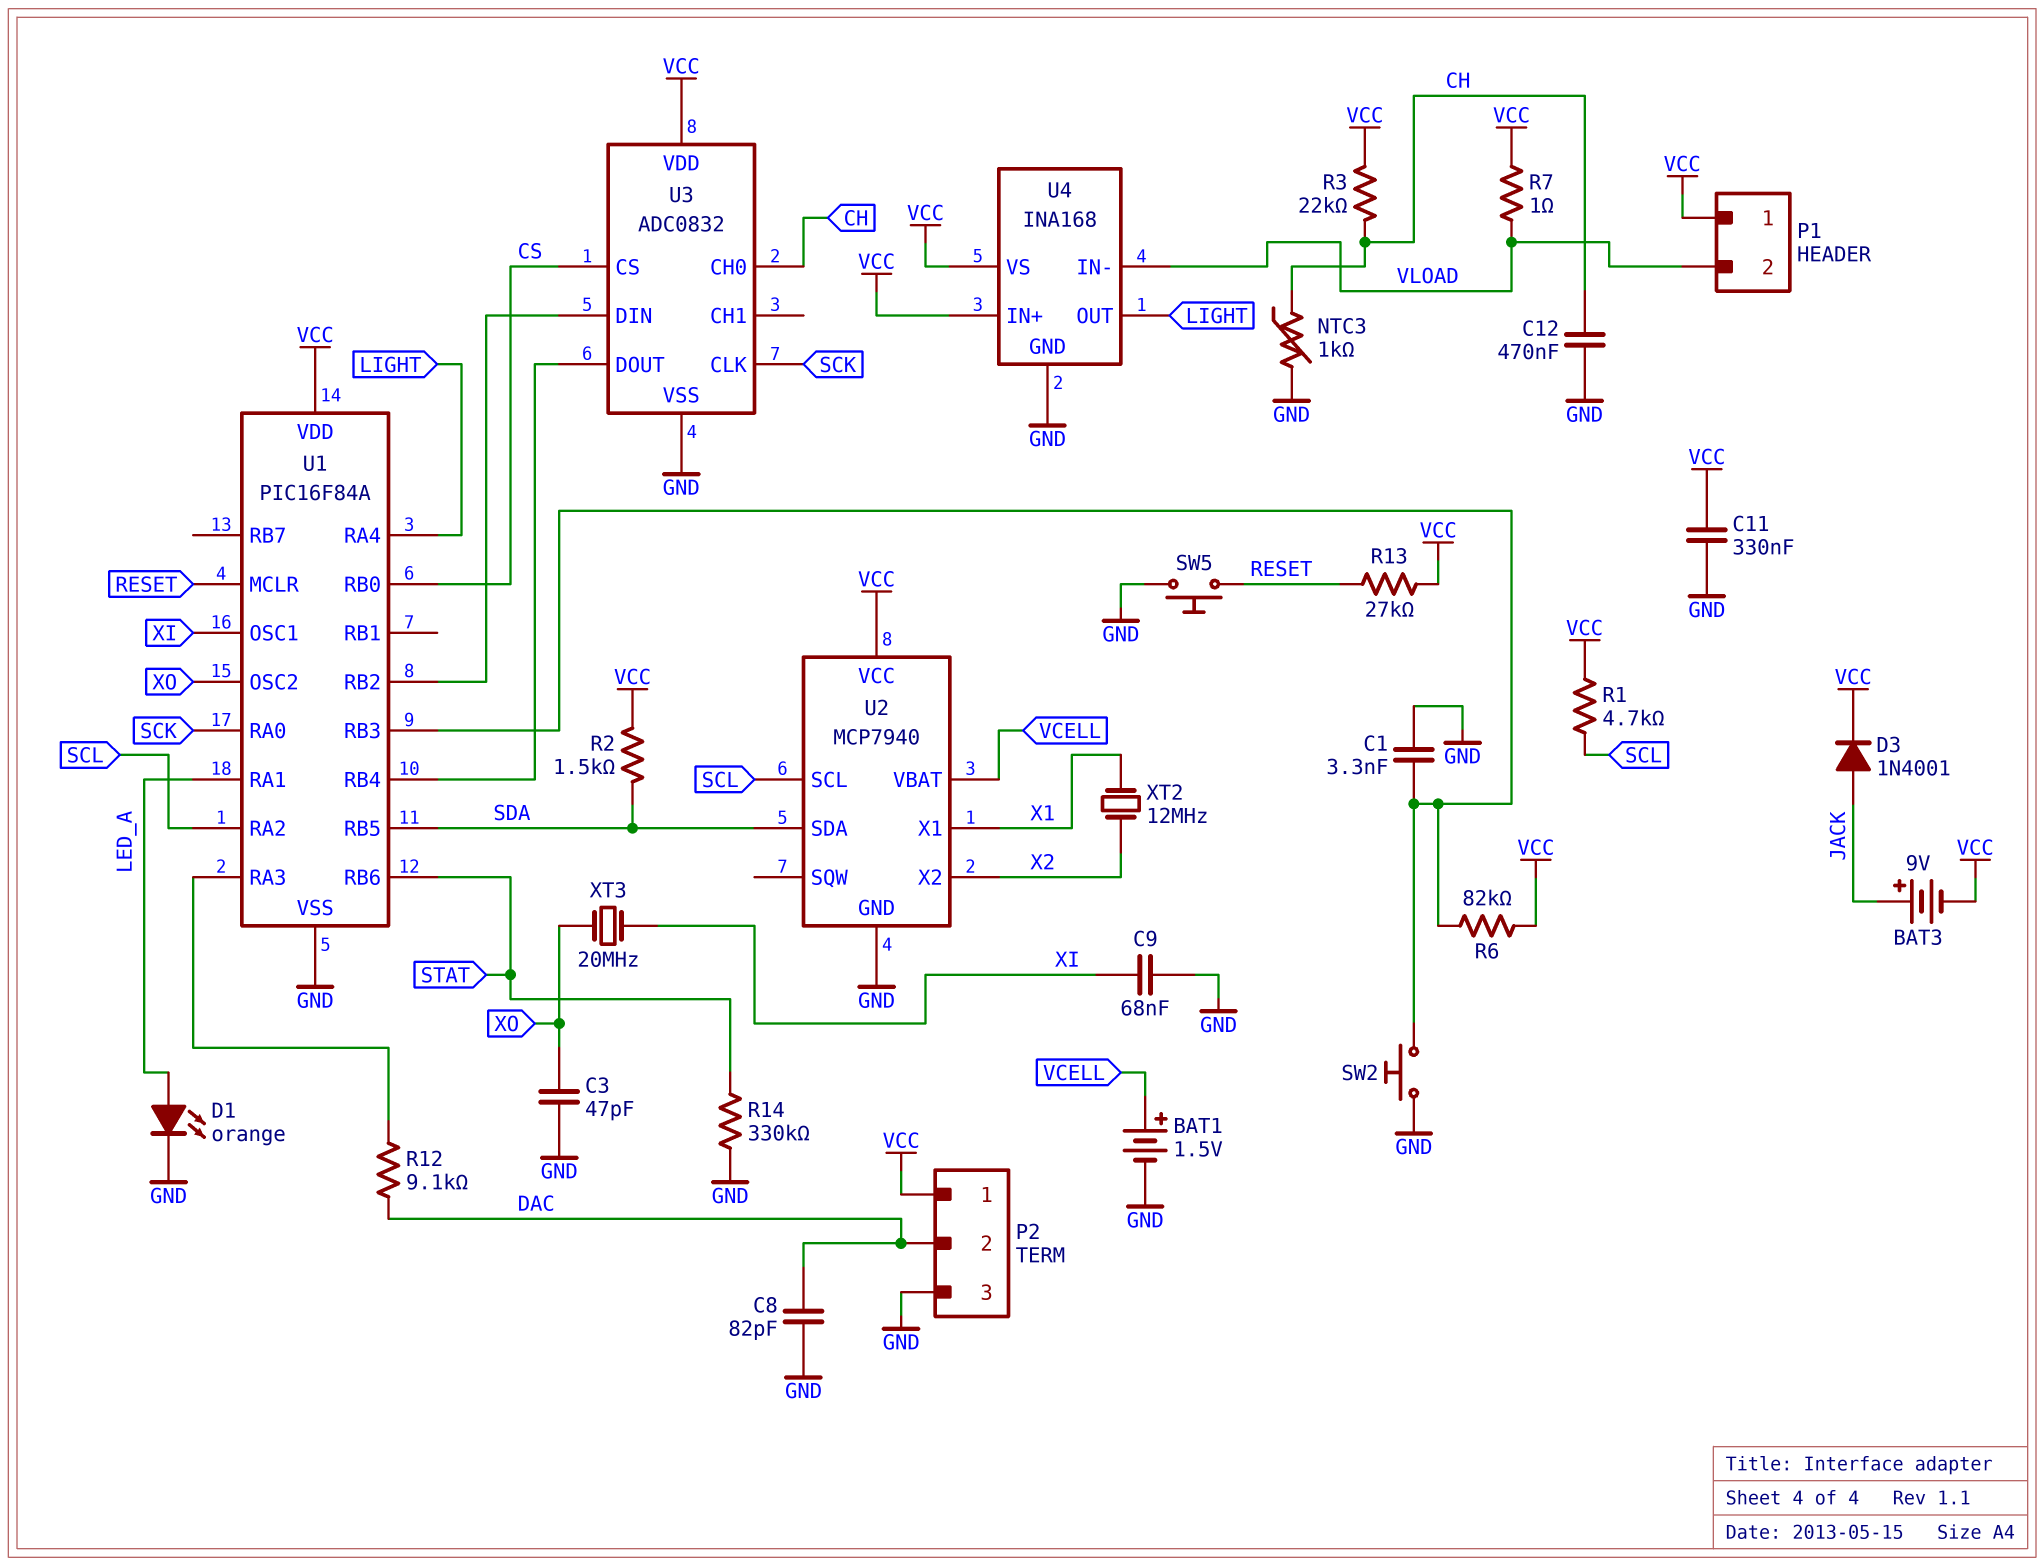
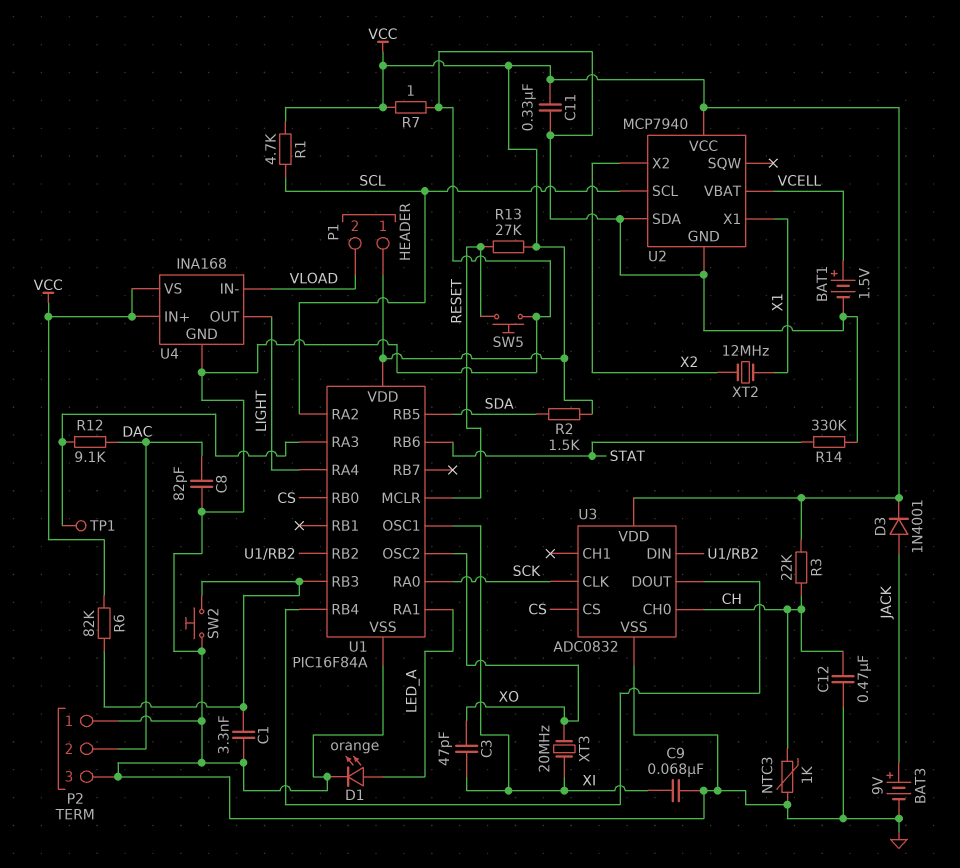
BAT3: 9V (plus JACK, minus VCC) -> 9V (plus JACK, minus GND)
C3: 47pF (GND, XO) -> 47pF (XI, XO)
P2 pin 1: VCC -> GND
R7: 1 (VCC, VLOAD) -> 1 (GND, VCC)
TP1: none -> test point (U1/RA3)
U2 pin SDA: SDA -> GND

